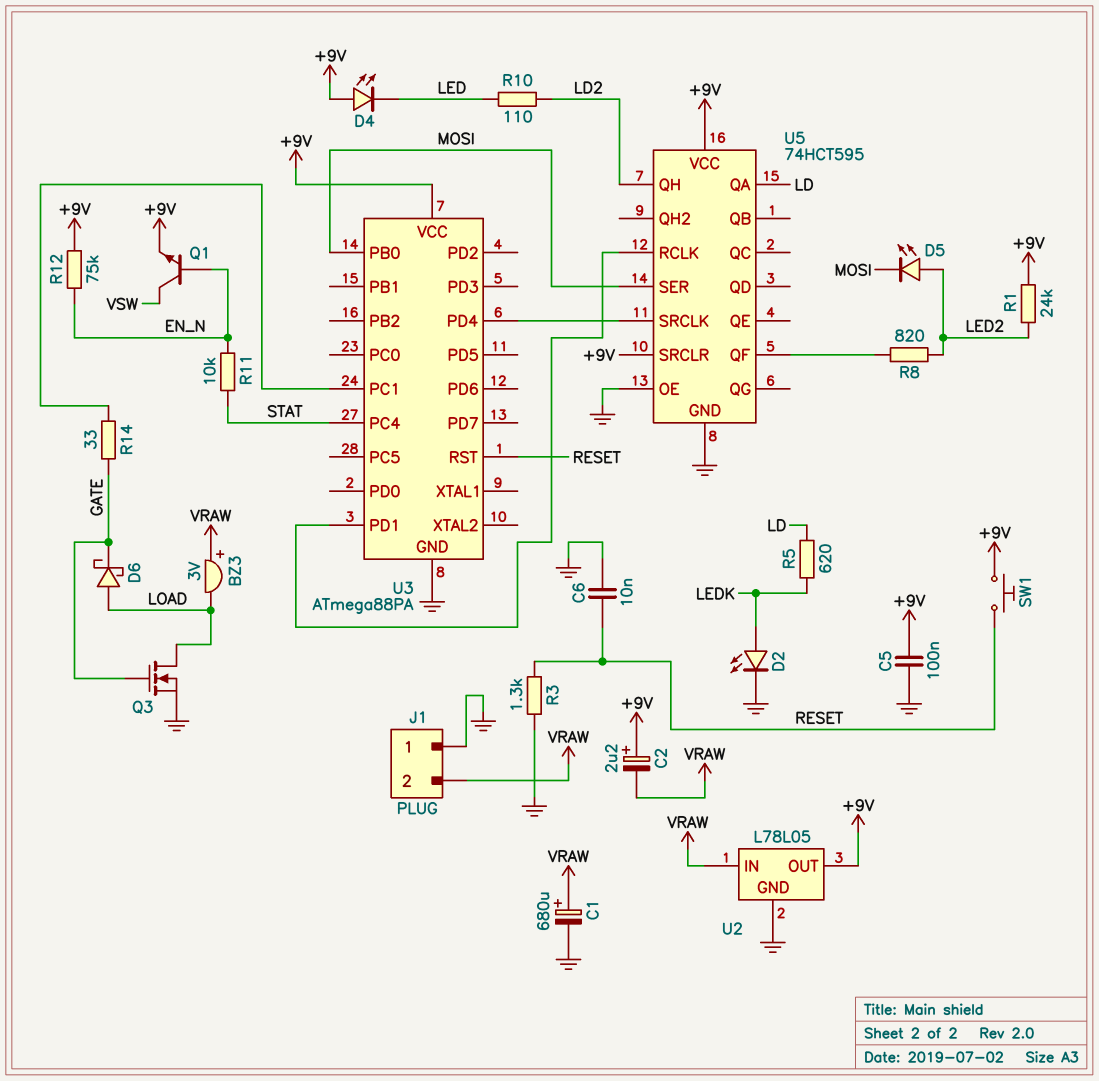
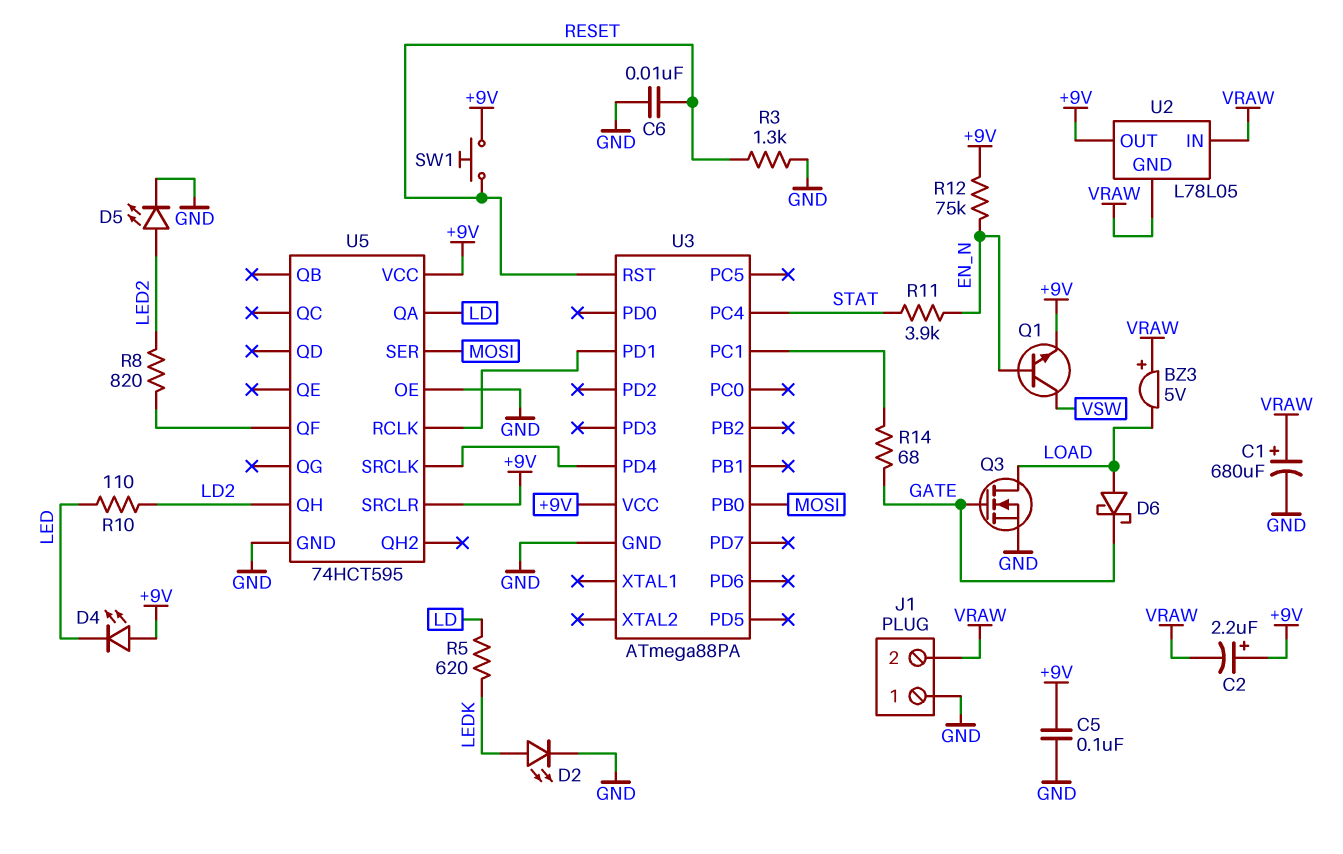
BZ3: buzzer 3V (plus VRAW, minus LOAD) -> buzzer 5V (plus VRAW, minus LOAD)
D5: LED (A LED2, K MOSI) -> LED (A LED2, K GND)
R1: 24k (+9V, LED2) -> none
R11: 10k (EN_N, STAT) -> 3.9k (EN_N, STAT)
R14: 33 (GATE, U3/PC1) -> 68 (GATE, U3/PC1)
U2 pin GND: GND -> VRAW

